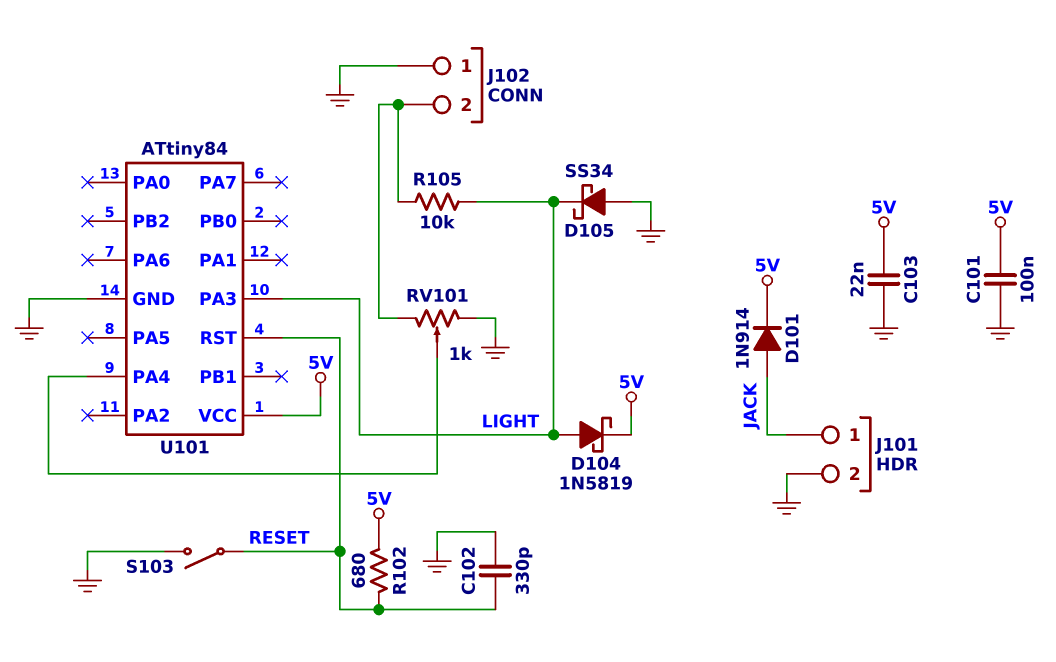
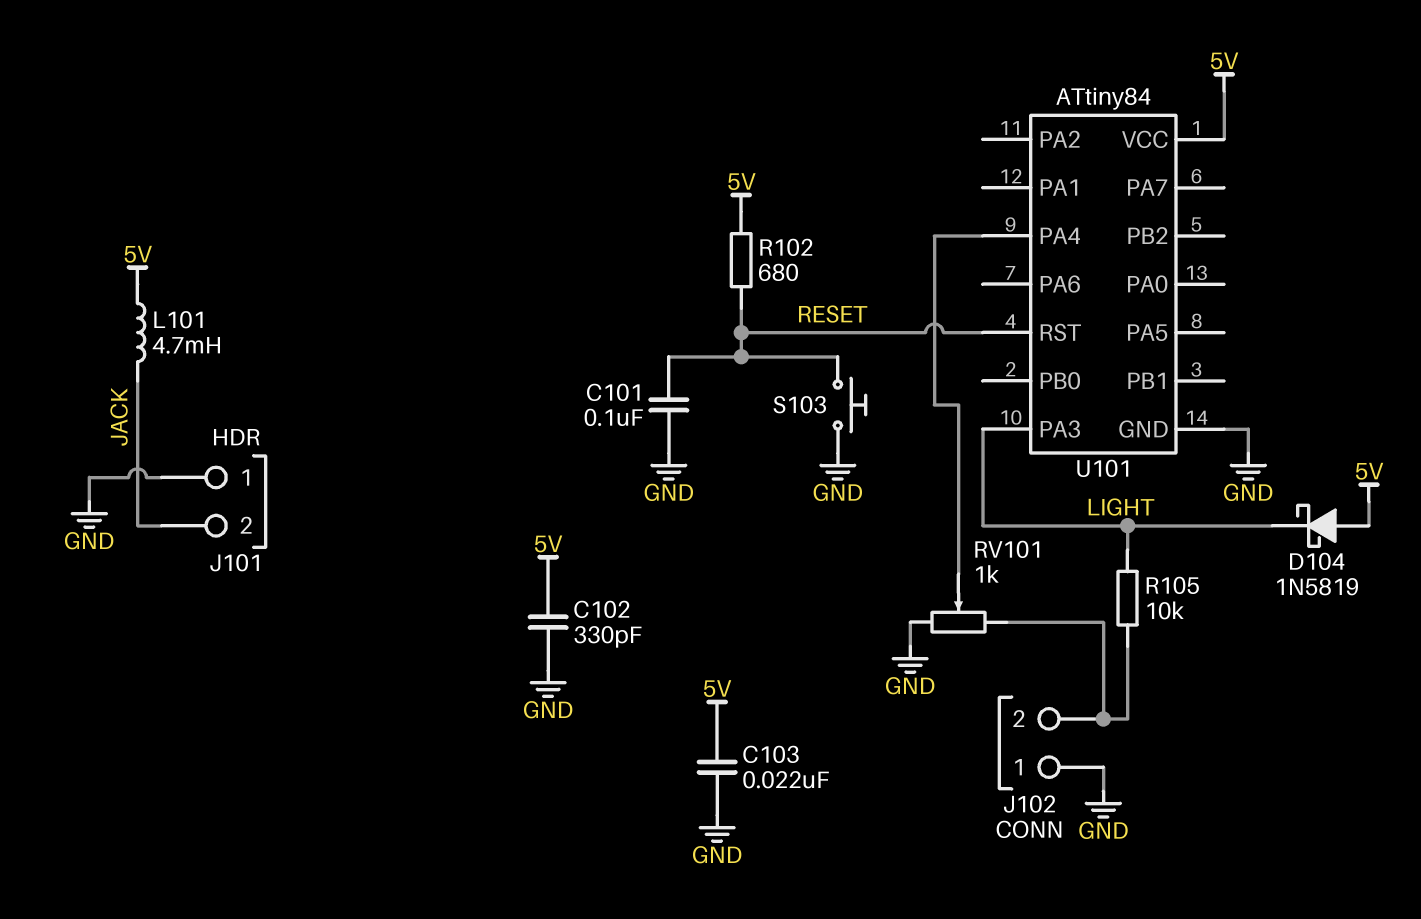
C101: 100nF (5V, GND) -> 100nF (GND, RESET)
C102: 330pF (GND, RESET) -> 330pF (5V, GND)
D101: diode 1N914 (A JACK, K 5V) -> none
D104: schottky 1N5819 (A LIGHT, K 5V) -> schottky 1N5819 (A 5V, K LIGHT)
D105: schottky SS34 (A GND, K LIGHT) -> none
J101 pin 1: JACK -> GND
J101 pin 2: GND -> JACK
L101: none -> 4.7mH (5V, JACK)
S103: switch (GND, RESET) -> button (GND, RESET)

